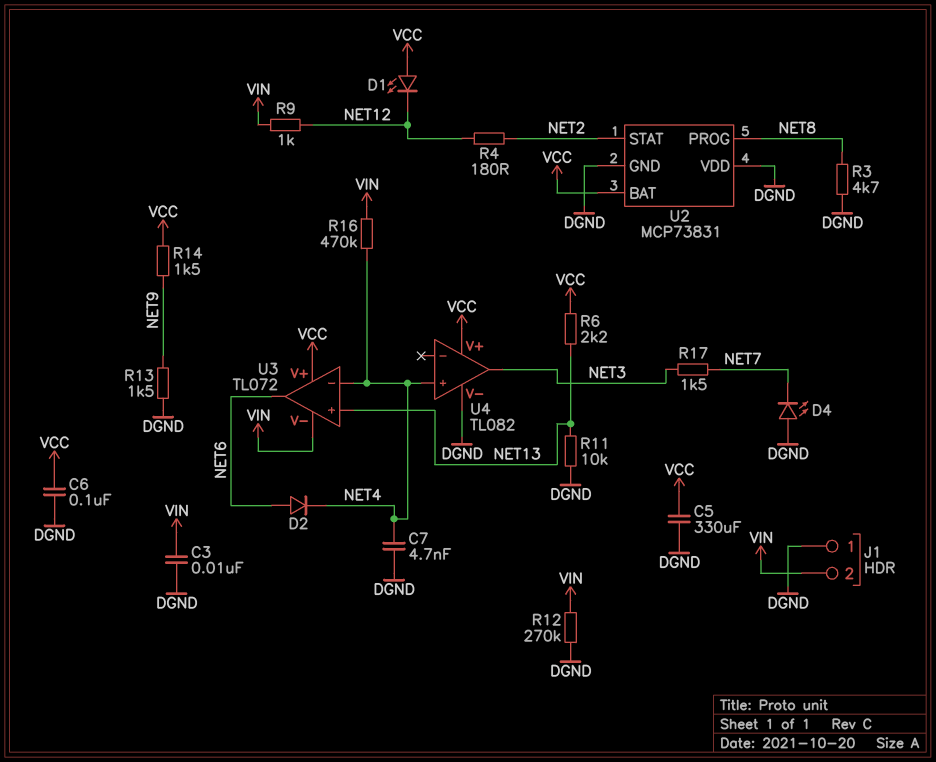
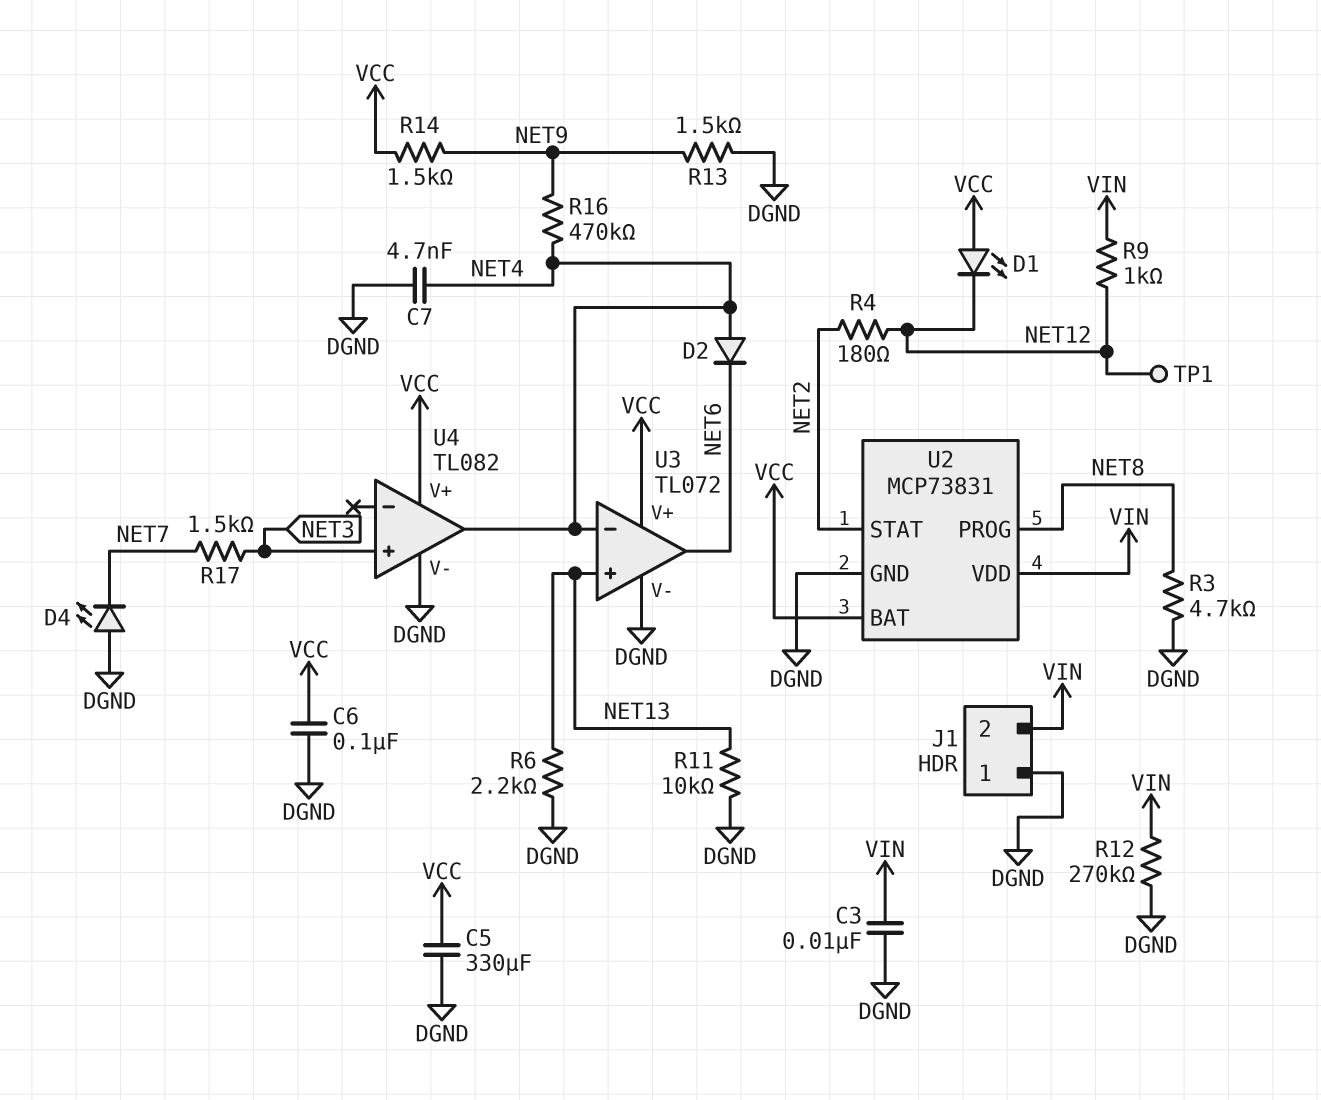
D2: diode (A NET6, K NET4) -> diode (A NET4, K NET6)
R6: 2.2k (NET13, VCC) -> 2.2k (DGND, NET13)
R16: 470k (NET4, VIN) -> 470k (NET4, NET9)
TP1: none -> test point (NET12)
U2 pin VDD: DGND -> VIN
U3 pin V-: VIN -> DGND
U4 pin in+: NET4 -> NET3
U4 pin out: NET3 -> NET4

